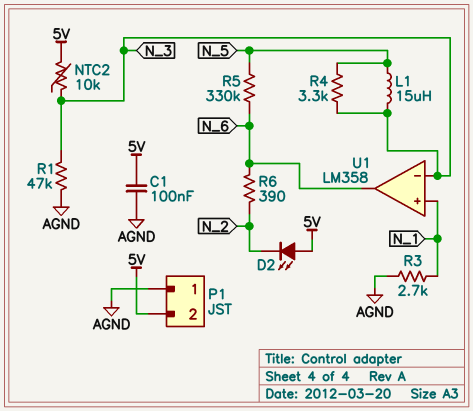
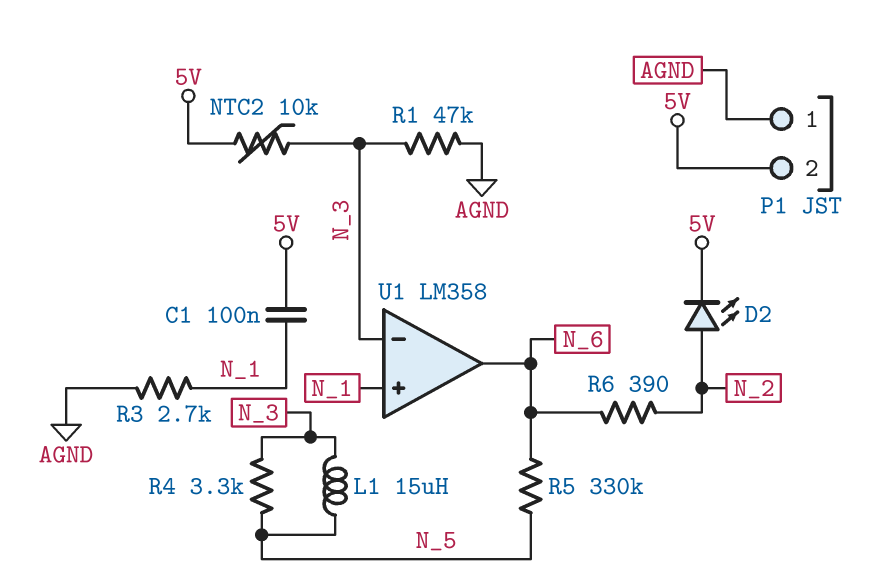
C1: 100nF (5V, AGND) -> 100nF (5V, N_1)
D2: LED (A 5V, K N_2) -> LED (A N_2, K 5V)

